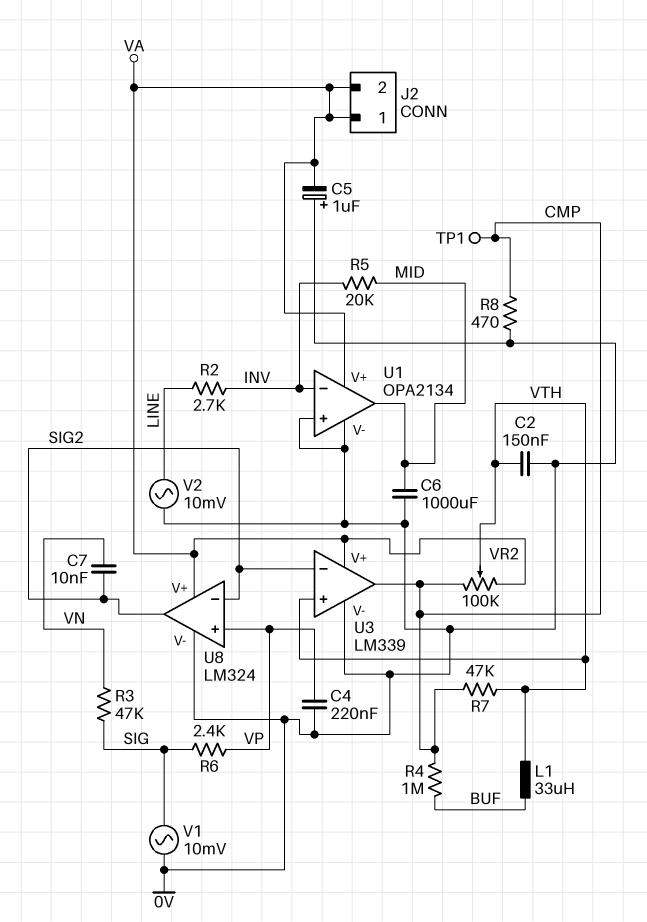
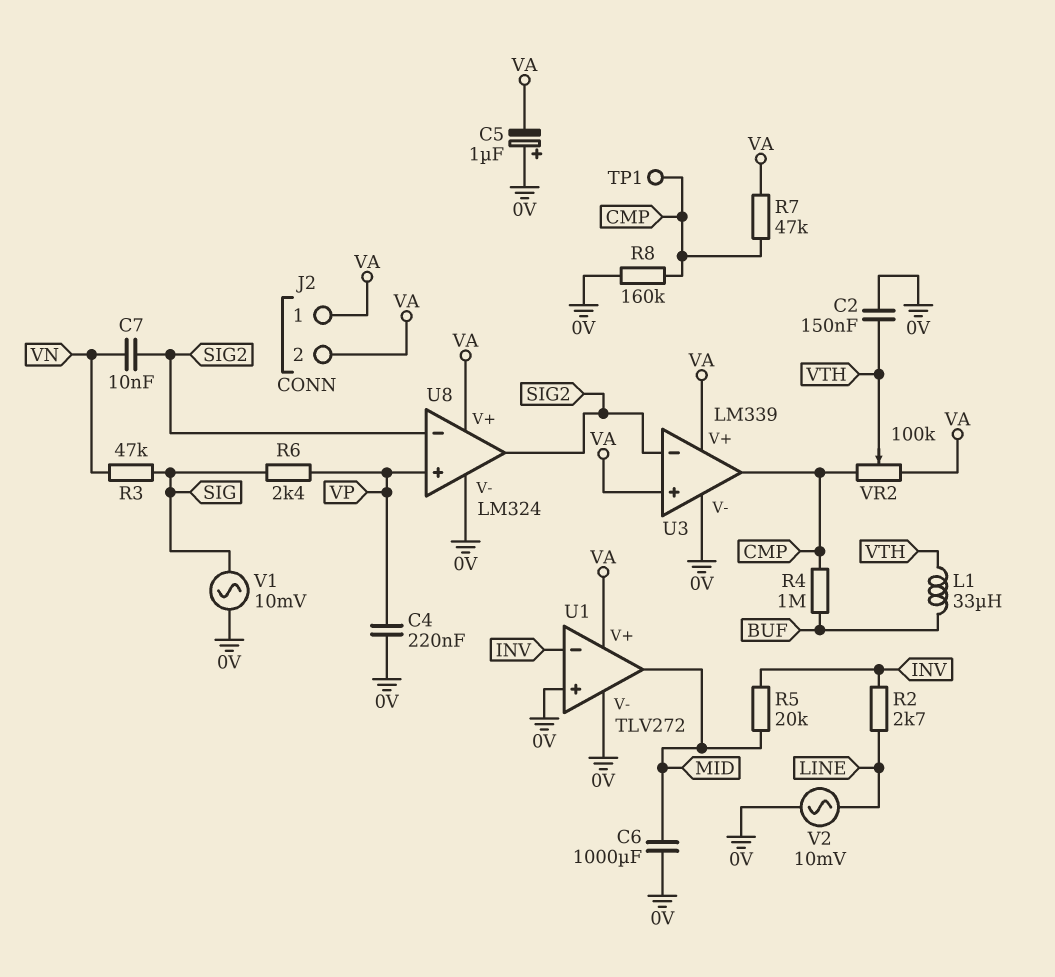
R7: 47k (CMP, VTH) -> 47k (CMP, VA)
R8: 470 (0V, CMP) -> 160k (0V, CMP)
U1: OPA2134 -> TLV272
U3 pin in+: VTH -> VA

